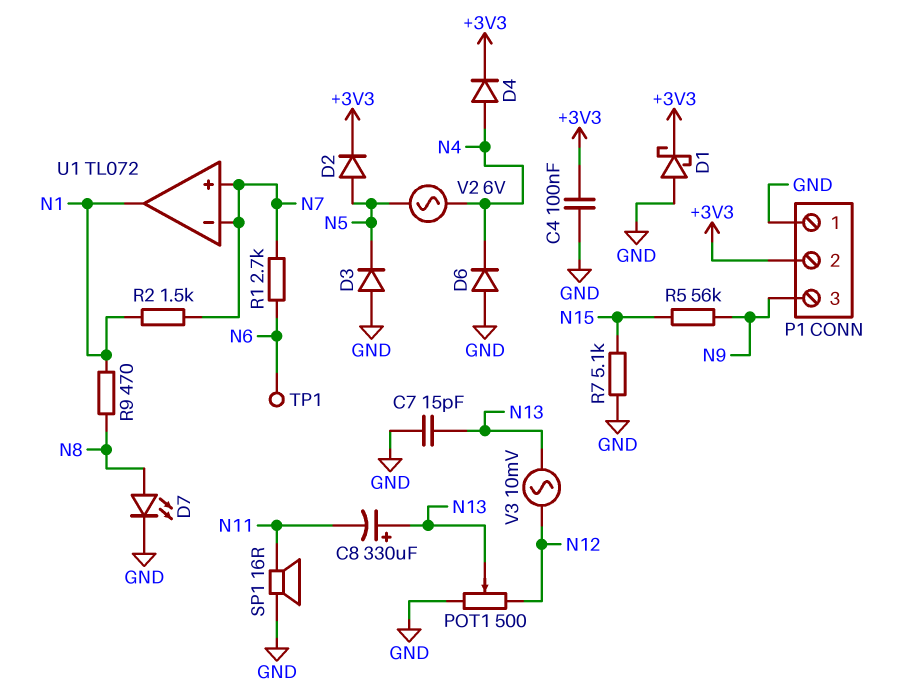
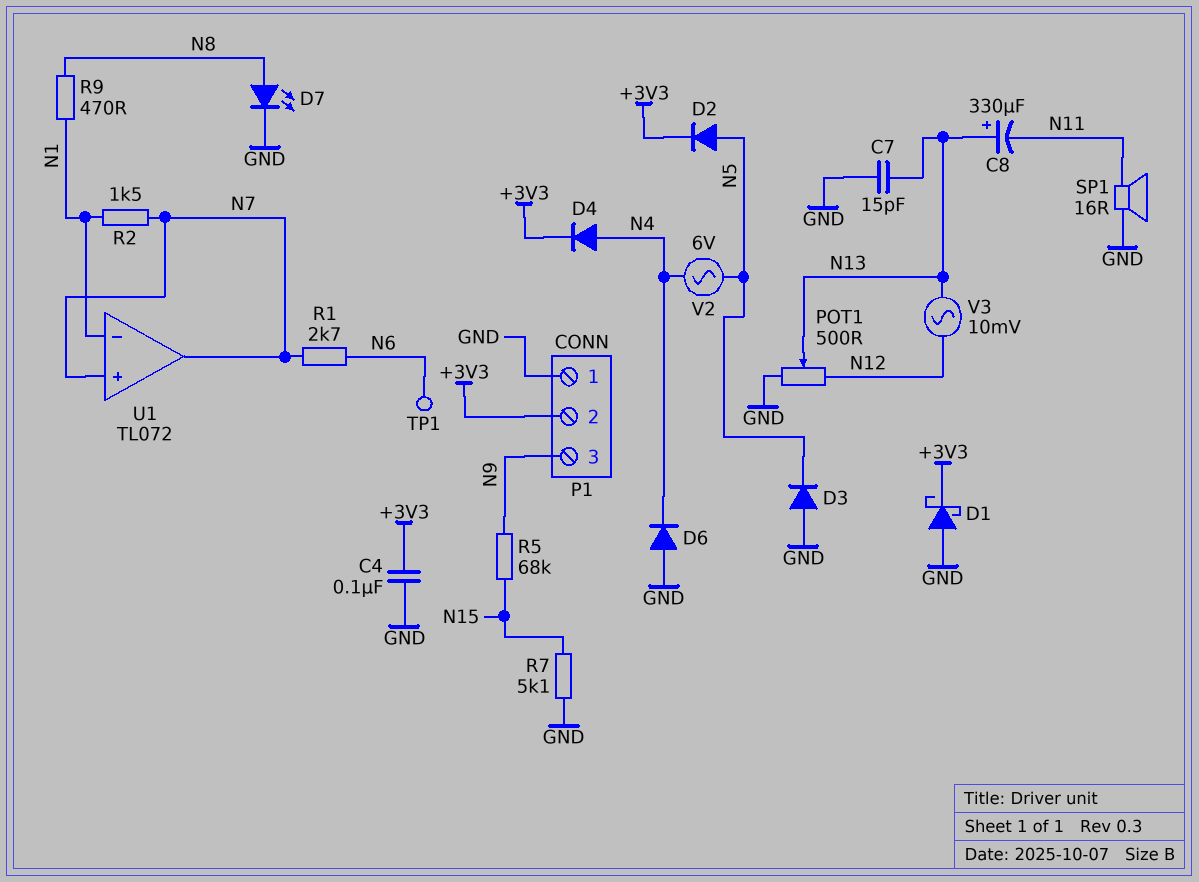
R5: 56k (N9, N15) -> 68k (N9, N15)
U1 pin in-: N7 -> N1
U1 pin out: N1 -> N7

